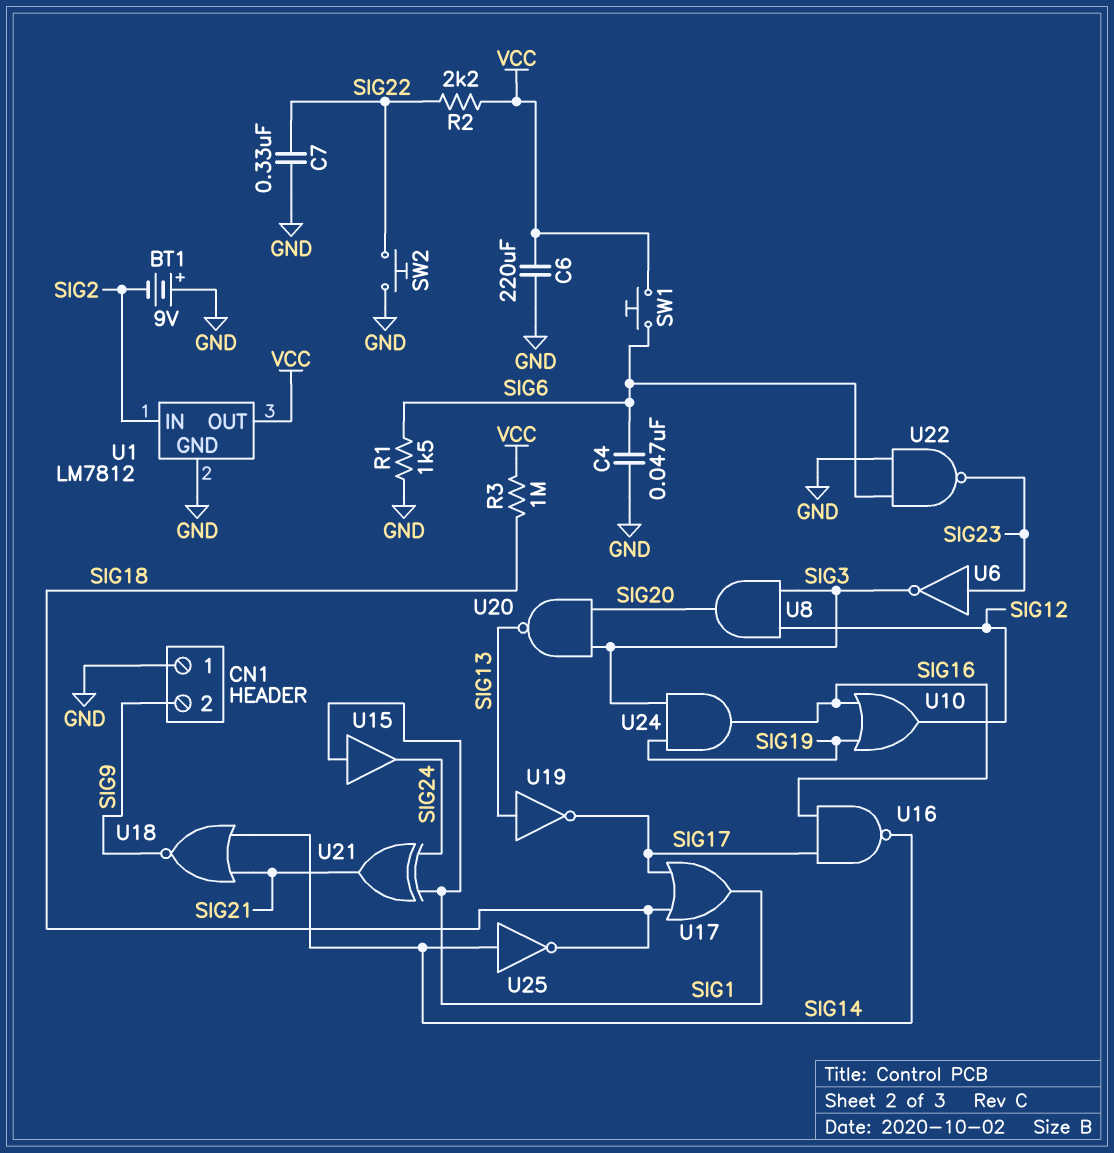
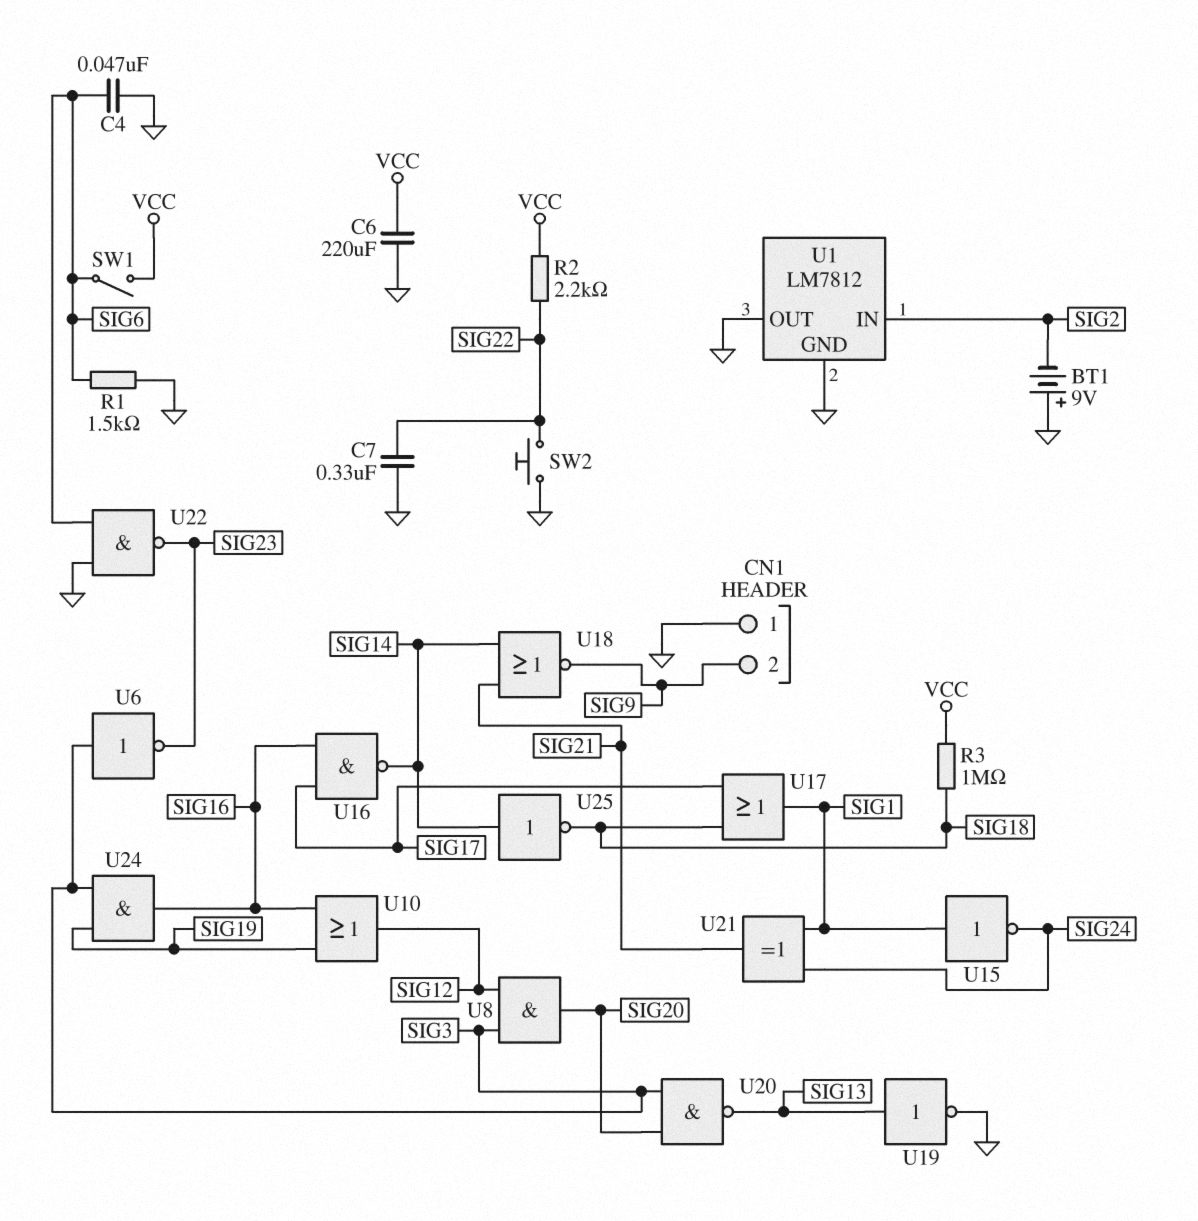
SW1: button (SIG6, VCC) -> switch (SIG6, VCC)
U1 pin OUT: VCC -> GND
U6: NOT (in SIG23, out SIG3) -> NOT (in SIG3, out SIG23)
U15: buffer (in SIG1, out SIG24) -> NOT (in SIG1, out SIG24)
U19: NOT (in SIG13, out SIG17) -> NOT (in SIG13, out GND)

